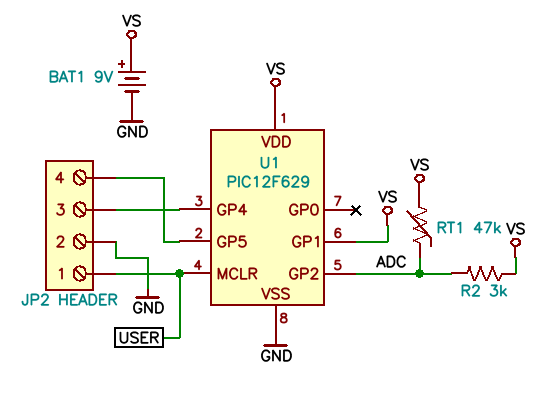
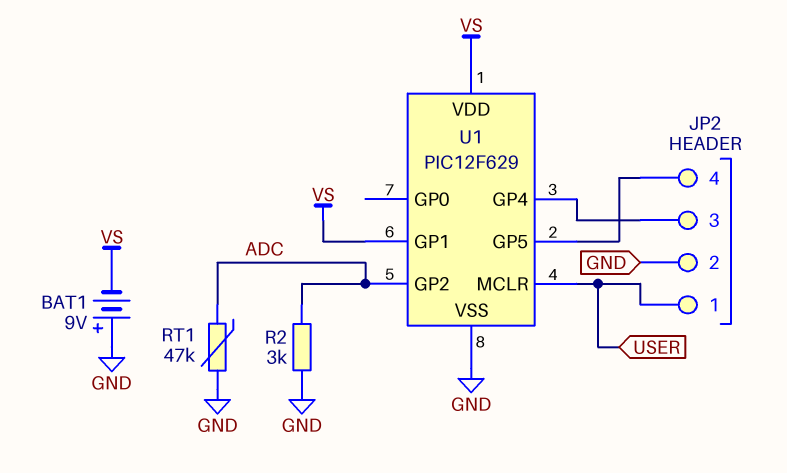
BAT1: 9V (plus VS, minus GND) -> 9V (plus GND, minus VS)
R2: 3k (ADC, VS) -> 3k (ADC, GND)
RT1: 47k (ADC, VS) -> 47k (ADC, GND)

